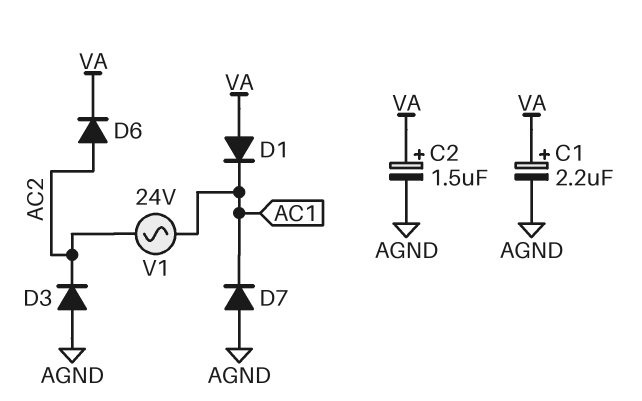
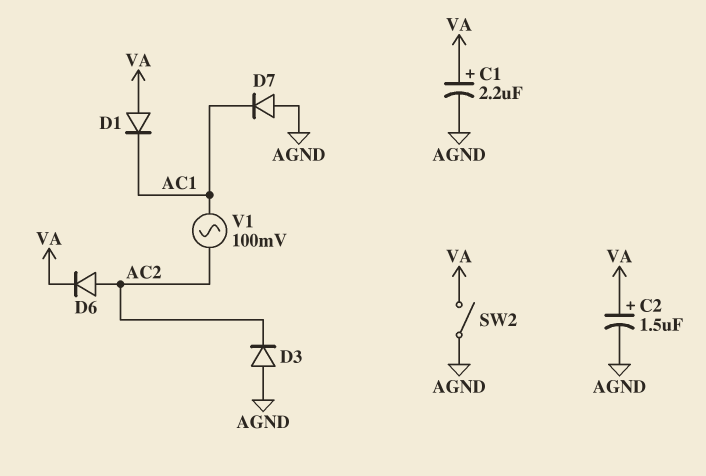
SW2: none -> switch (AGND, VA)
V1: AC 24V (AC1, AC2) -> AC 100mV (AC1, AC2)

